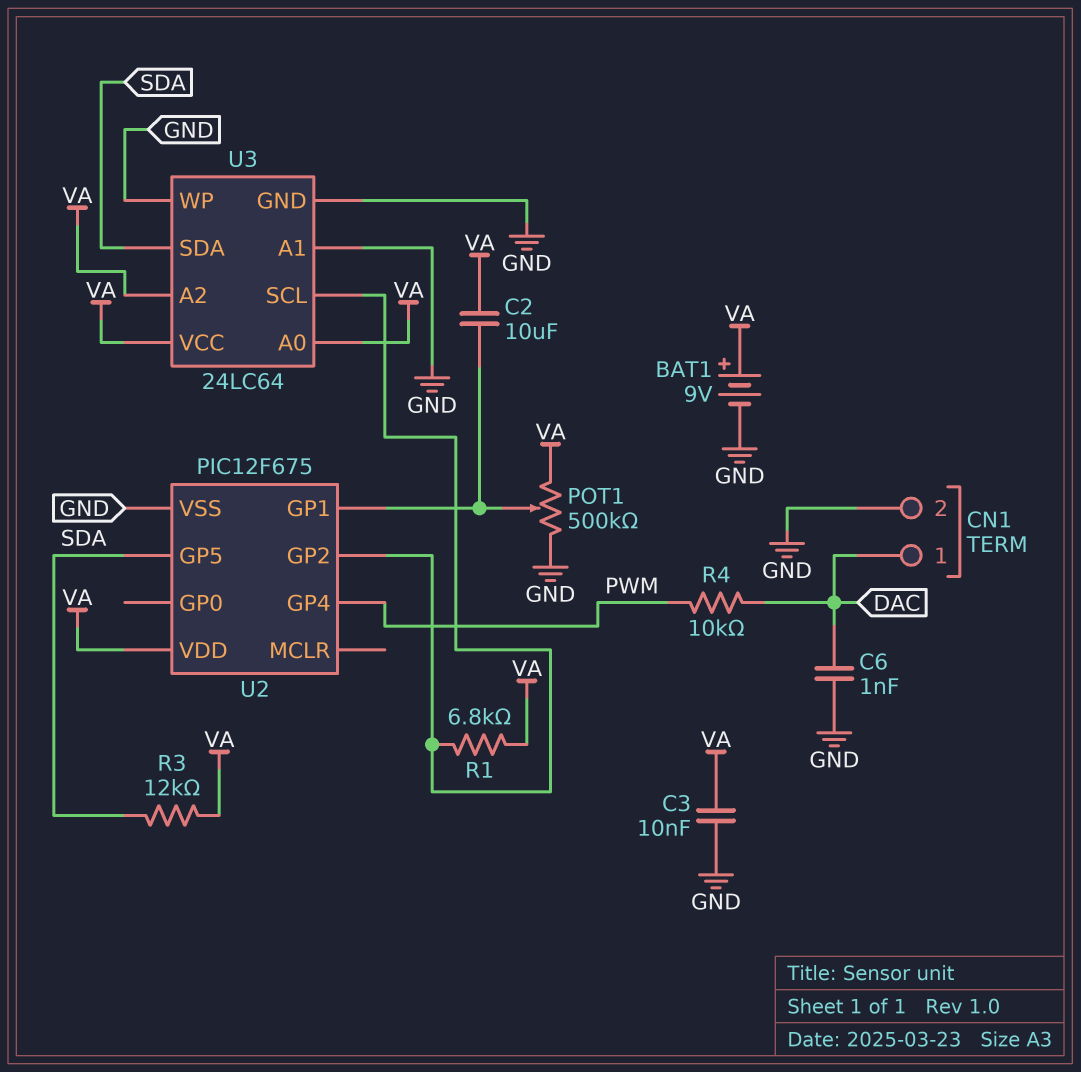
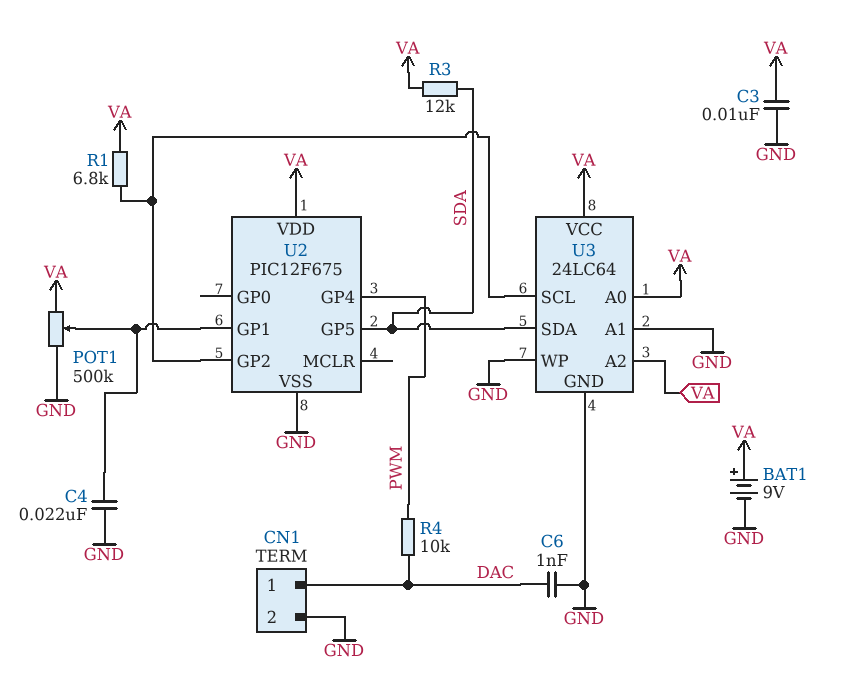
C2: 10uF (U2/GP1, VA) -> none
C4: none -> 22nF (GND, U2/GP1)

